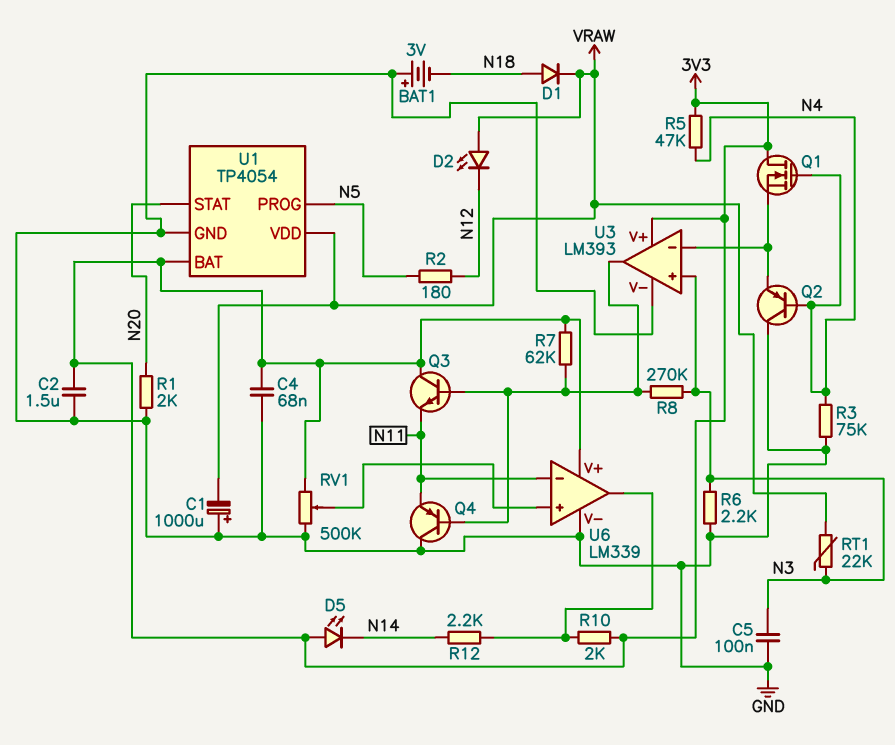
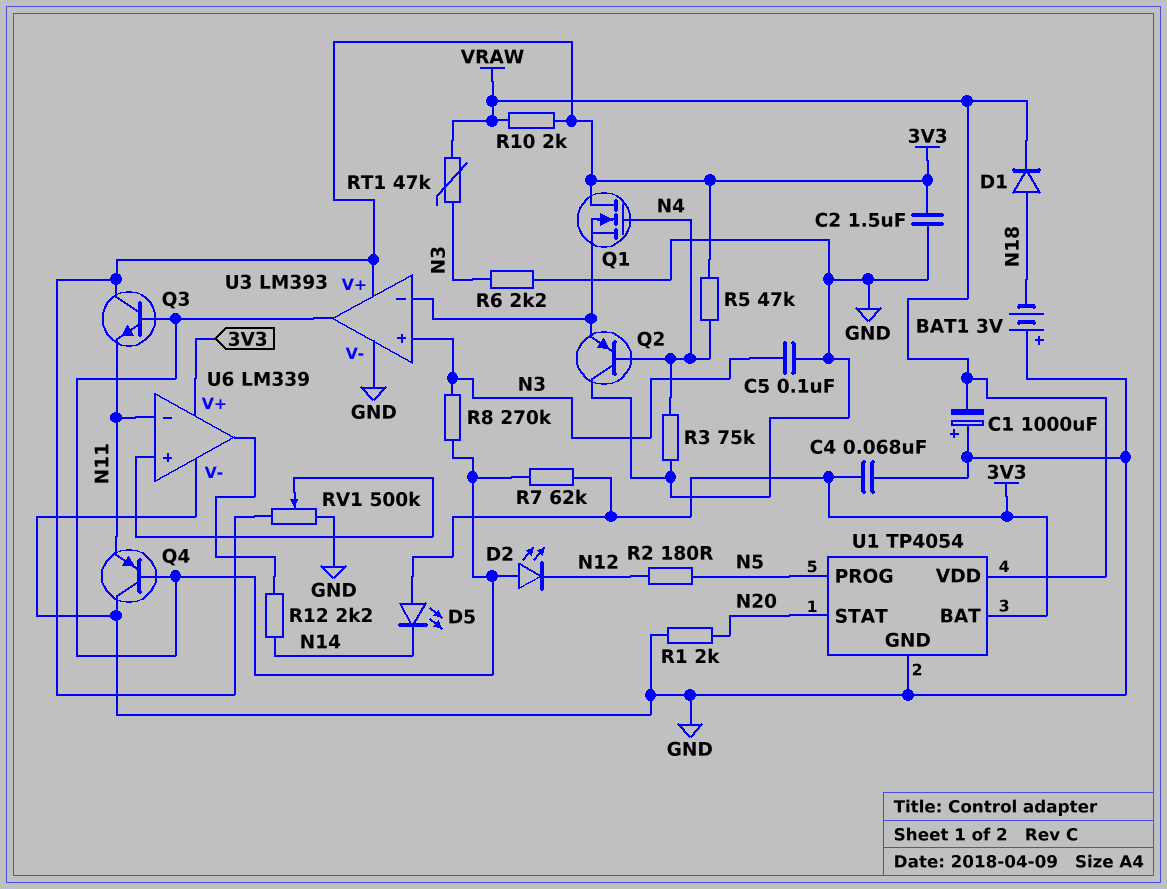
D2: LED (A VRAW, K N12) -> LED (A U3/out, K N12)
R10: 2k (3V3, U6/out) -> 2k (3V3, VRAW)
RT1: 22k (N3, VRAW) -> 47k (N3, VRAW)

